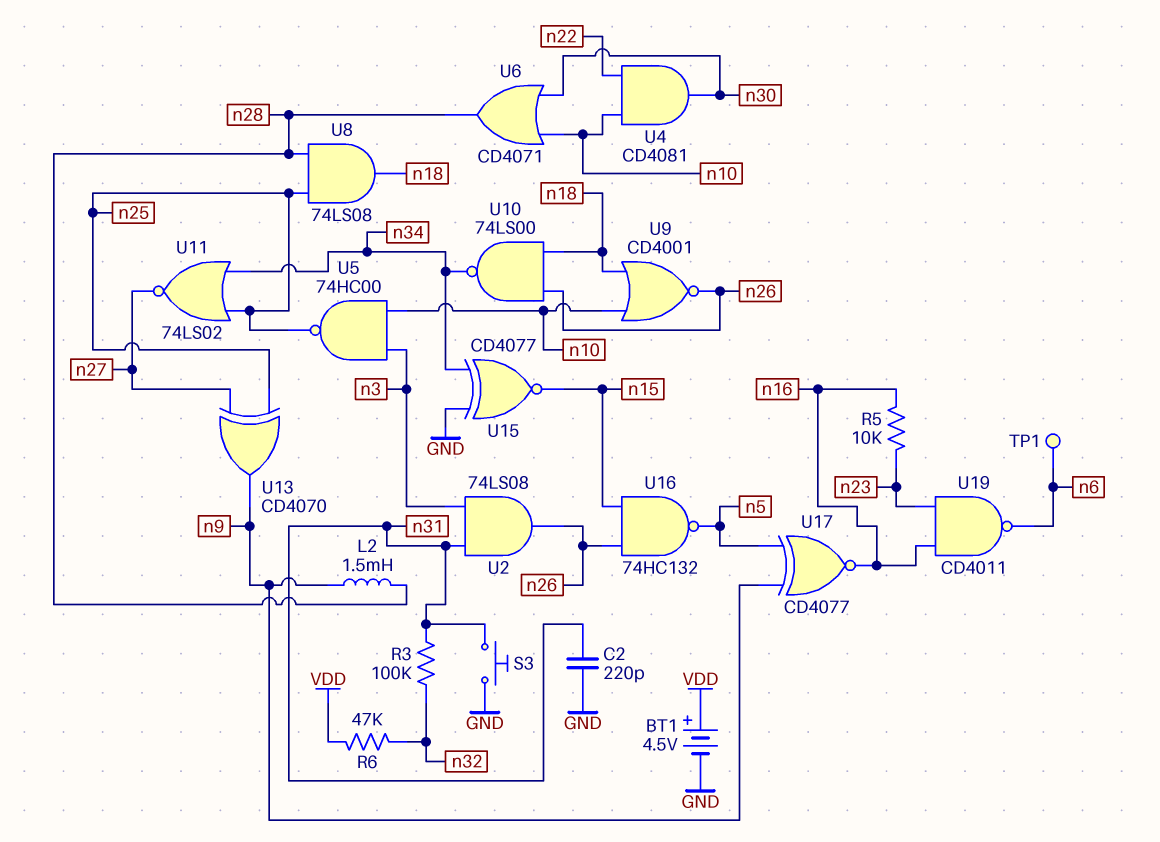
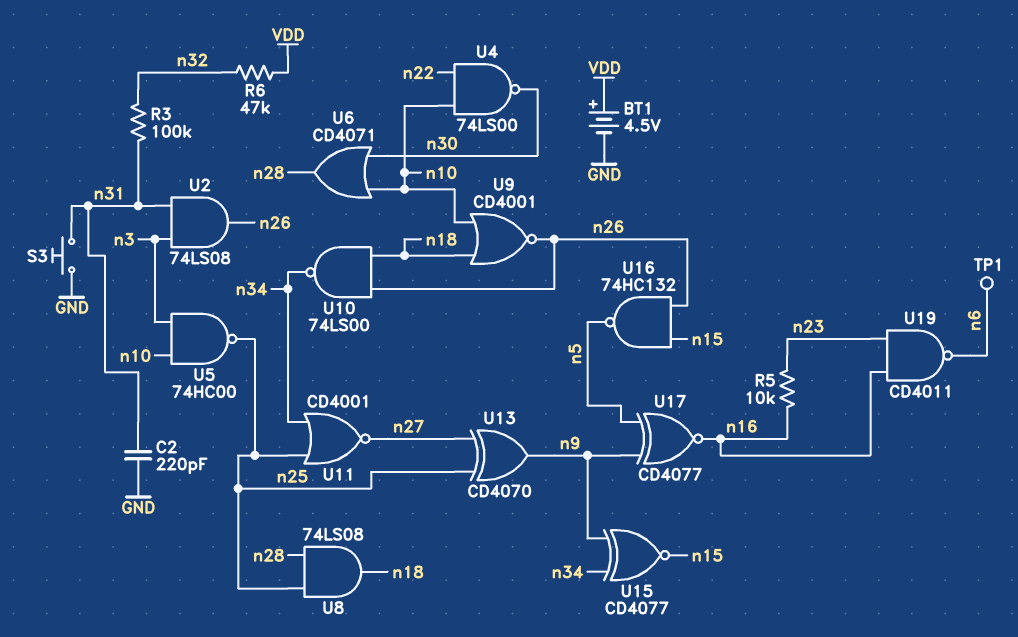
L2: 1.5mH (n9, n28) -> none
U4: AND CD4081 (in n10, in n22, out n30) -> NAND 74LS00 (in n10, in n22, out n30)
U11: NOR 74LS02 (in n25, in n34, out n27) -> NOR CD4001 (in n25, in n34, out n27)
U15: XNOR CD4077 (in GND, in n34, out n15) -> XNOR CD4077 (in n9, in n34, out n15)

